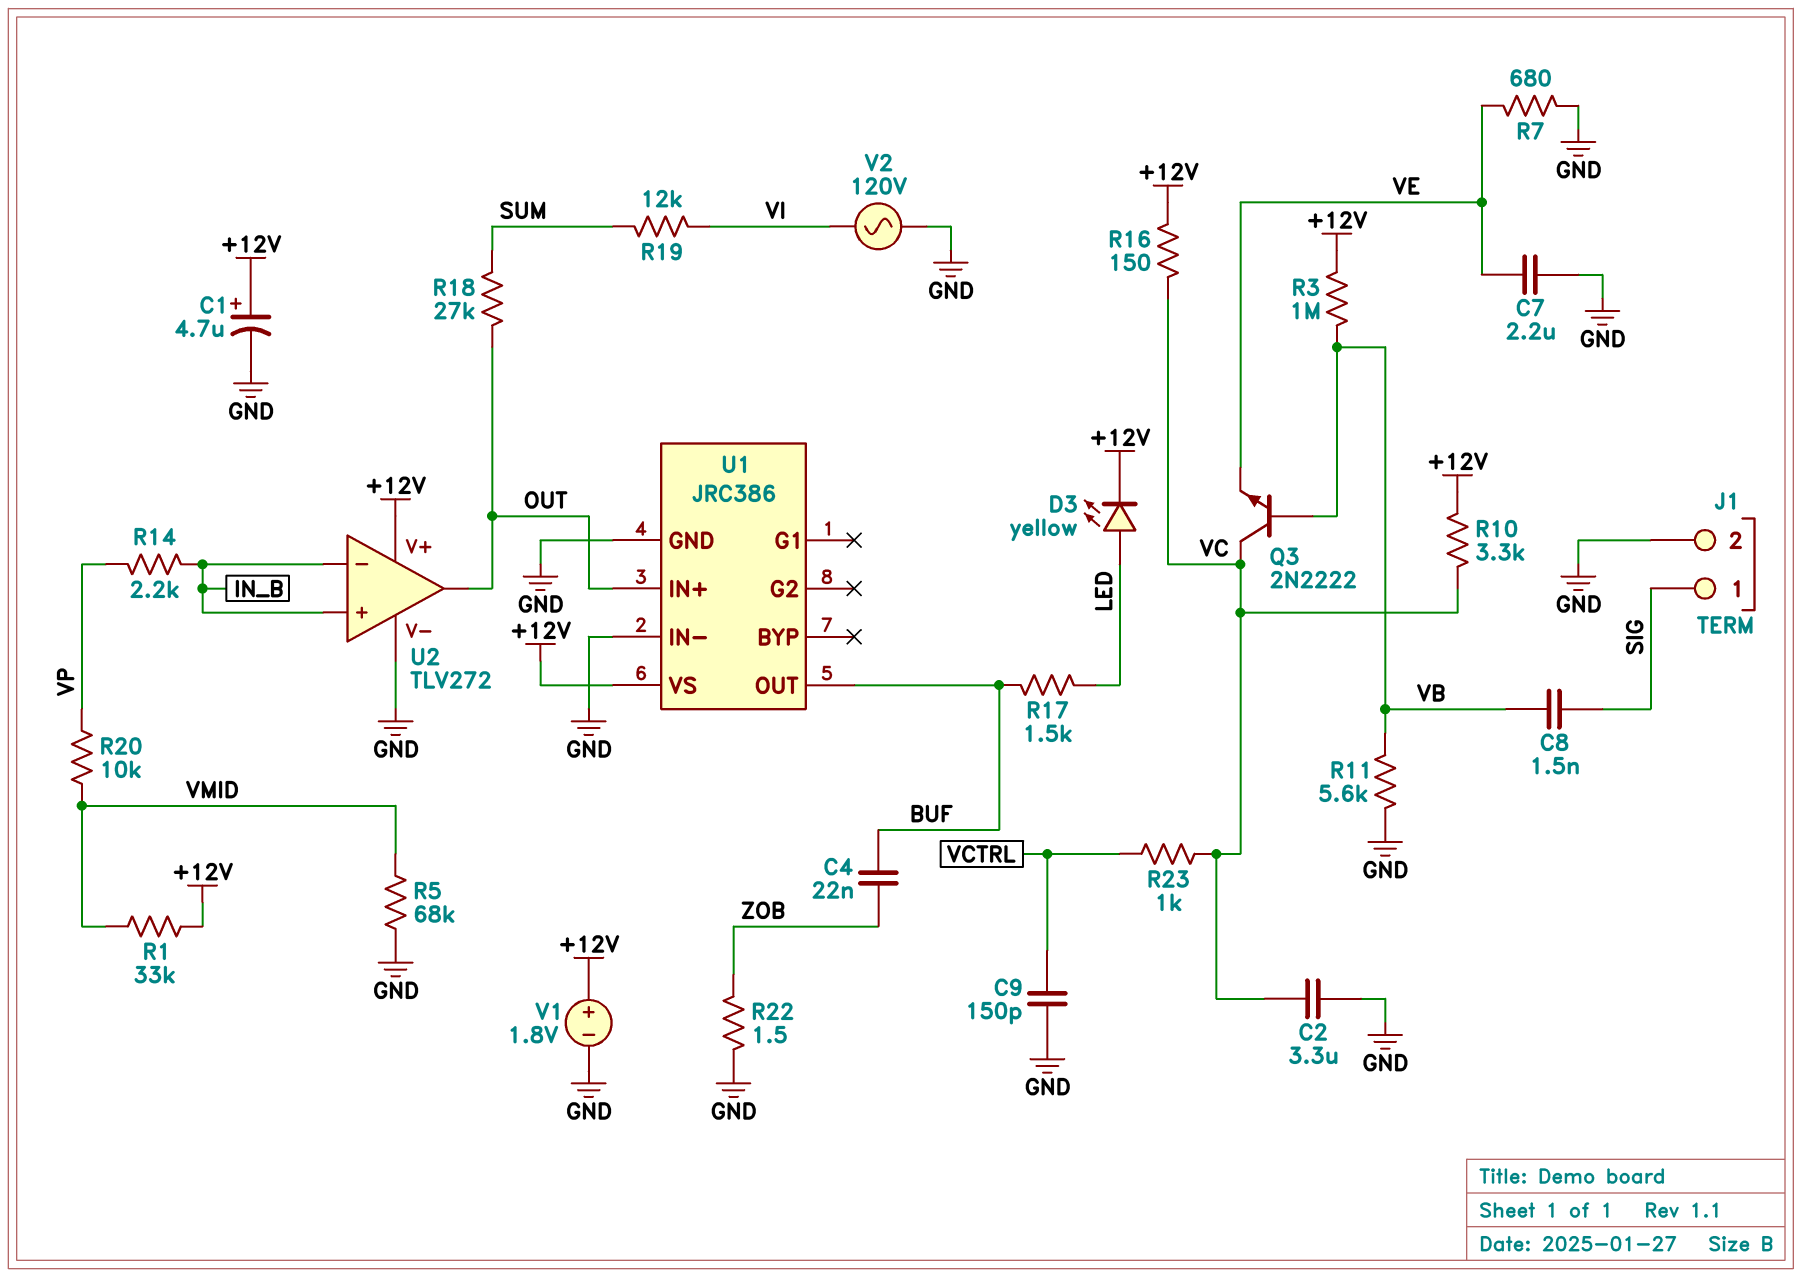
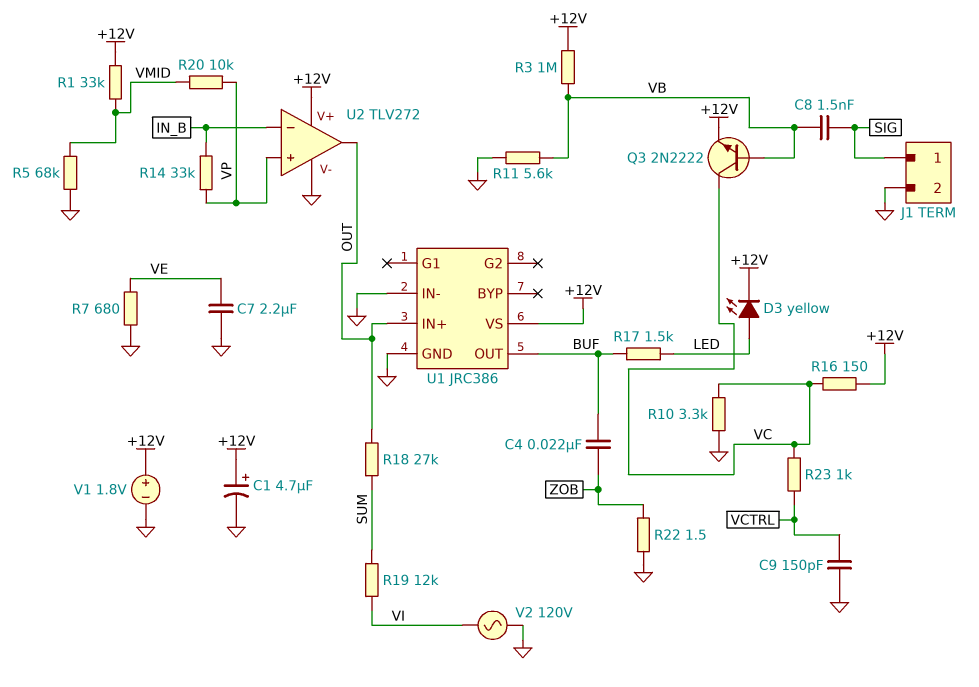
C2: 3.3uF (GND, VC) -> none
Q3: NPN 2N2222 (B VB, C VC, E VE) -> NPN 2N2222 (B VB, C VC, E +12V)
R10: 3.3k (+12V, VC) -> 3.3k (GND, VC)
R14: 2.2k (IN_B, VP) -> 33k (IN_B, VP)
U2 pin in+: IN_B -> VP

